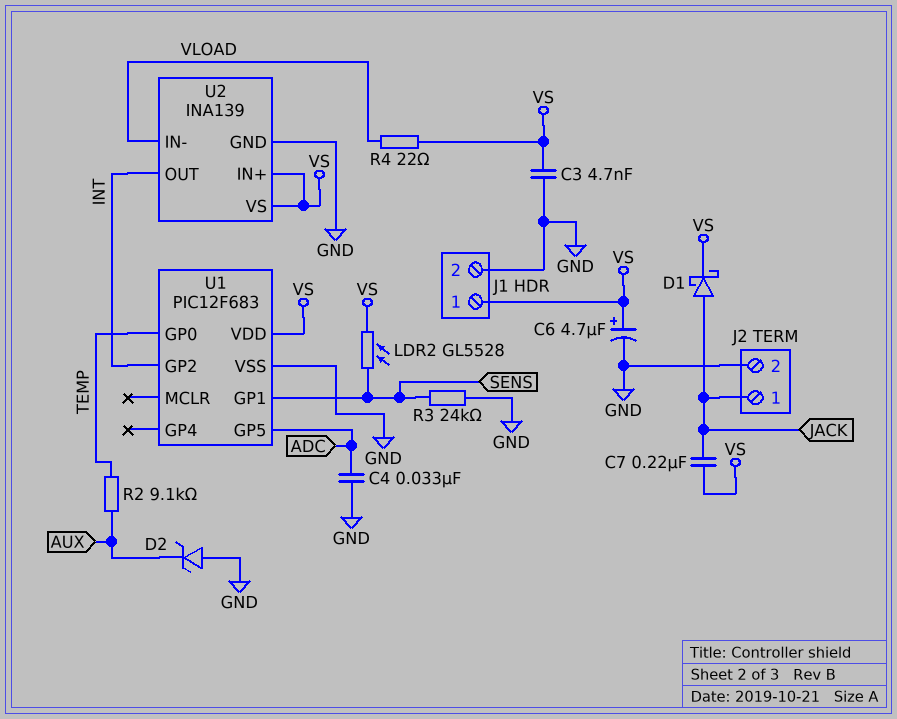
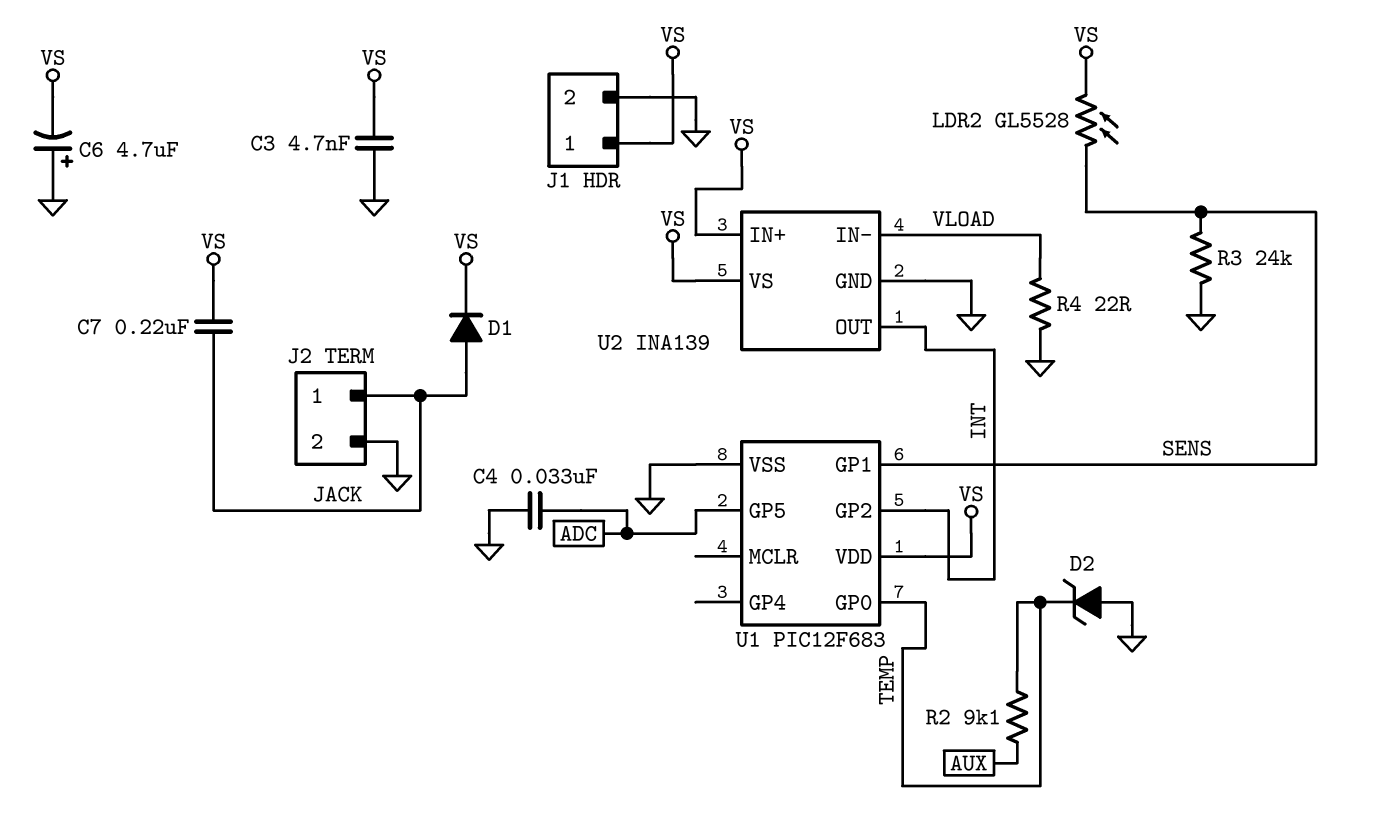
C6: 4.7uF (plus VS, minus GND) -> 4.7uF (plus GND, minus VS)
D1: schottky (A JACK, K VS) -> diode (A JACK, K VS)
D2: zener (A GND, K AUX) -> zener (A GND, K TEMP)
R4: 22 (VLOAD, VS) -> 22 (GND, VLOAD)

